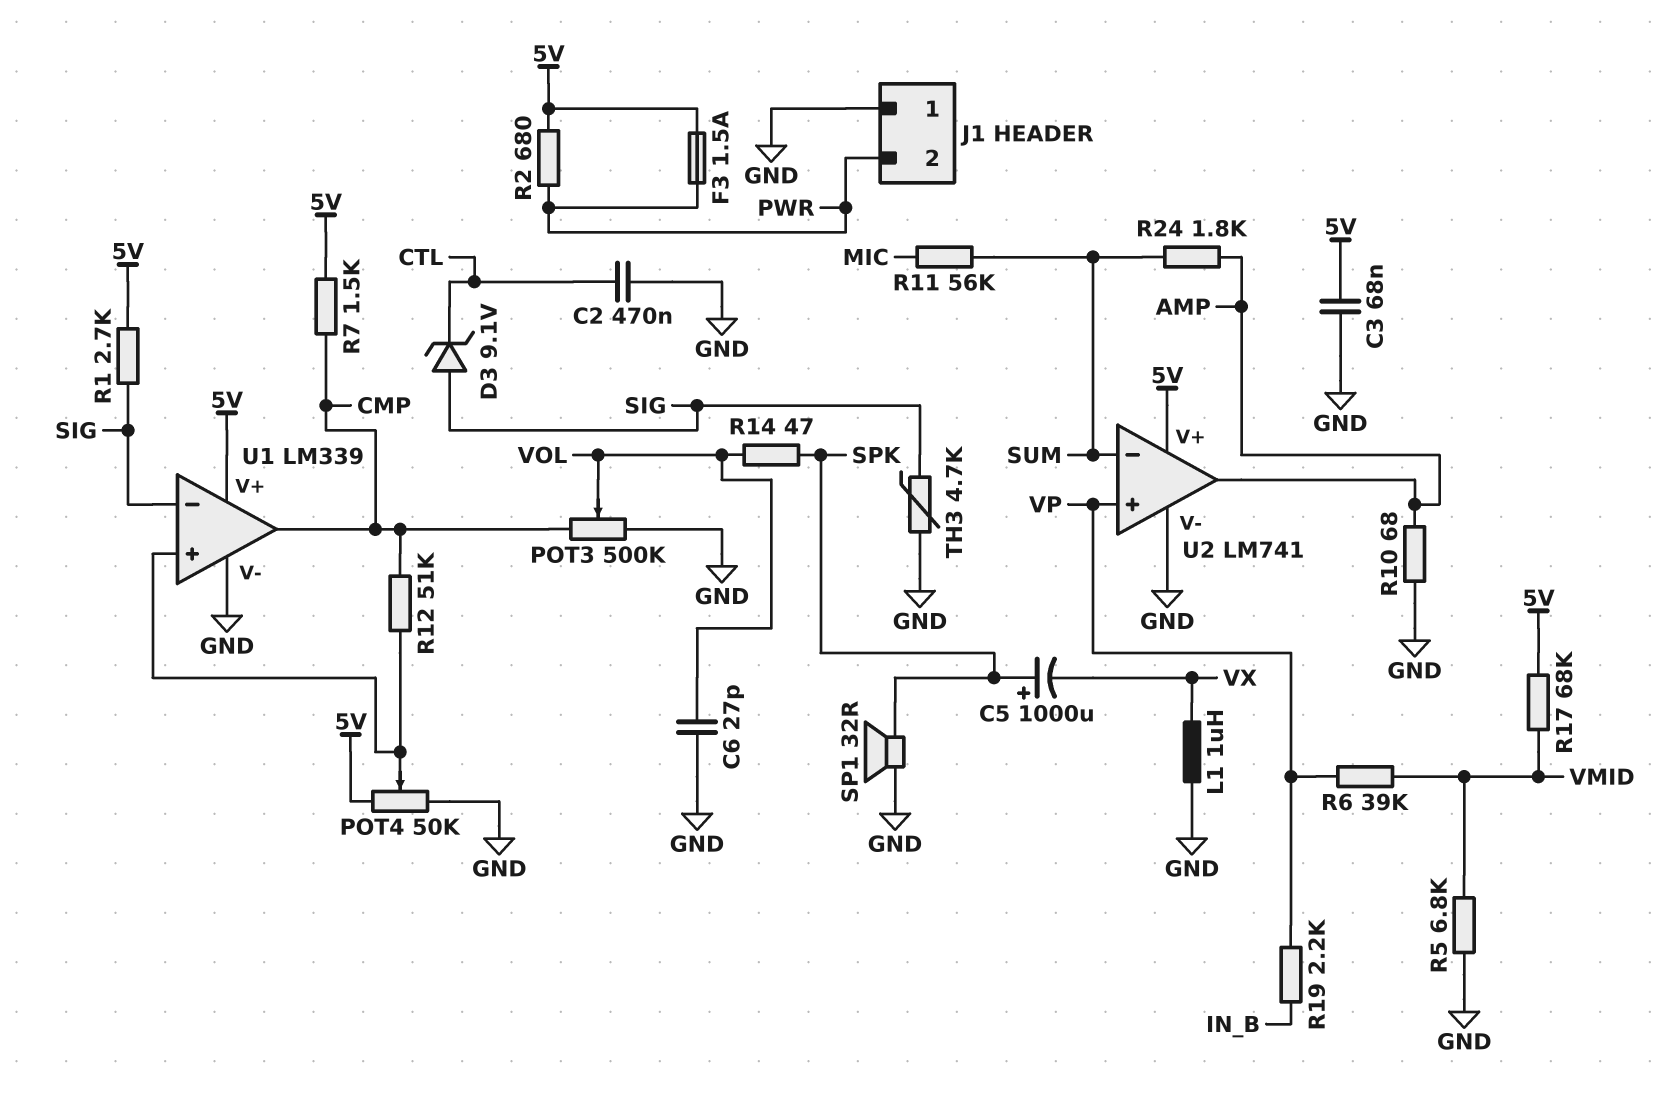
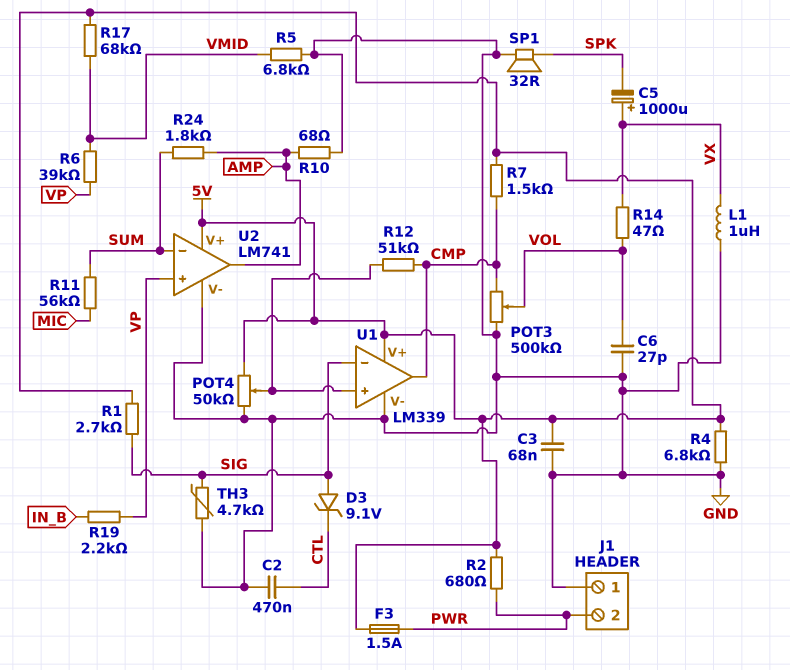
C5: 1000uF (plus SPK, minus VX) -> 1000uF (plus VX, minus SPK)
R4: none -> 6.8k (5V, GND)
R14: 47 (SPK, VOL) -> 47 (VOL, VX)

